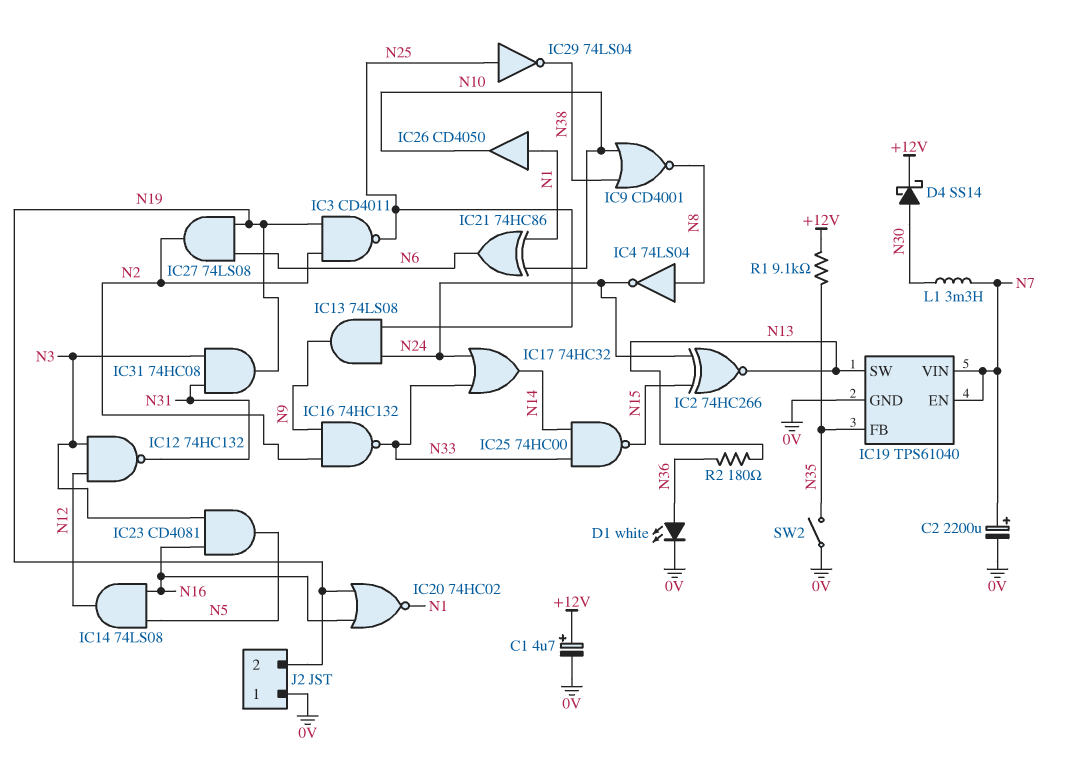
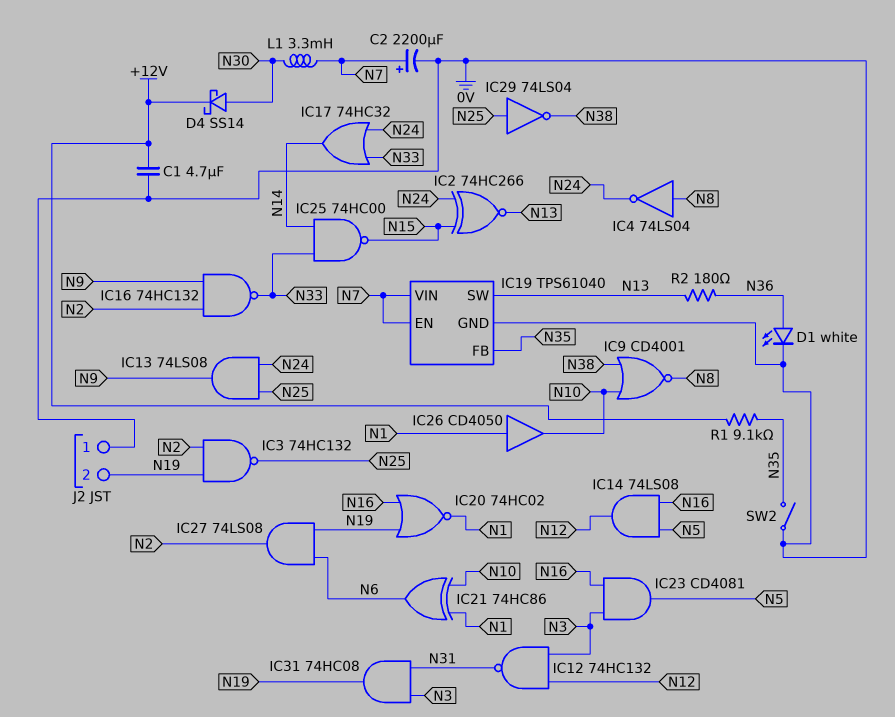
C1: 4.7uF (plus +12V, minus 0V) -> 4.7uF (+12V, 0V)
IC3: NAND CD4011 (in N2, in N19, out N25) -> NAND 74HC132 (in N2, in N19, out N25)

